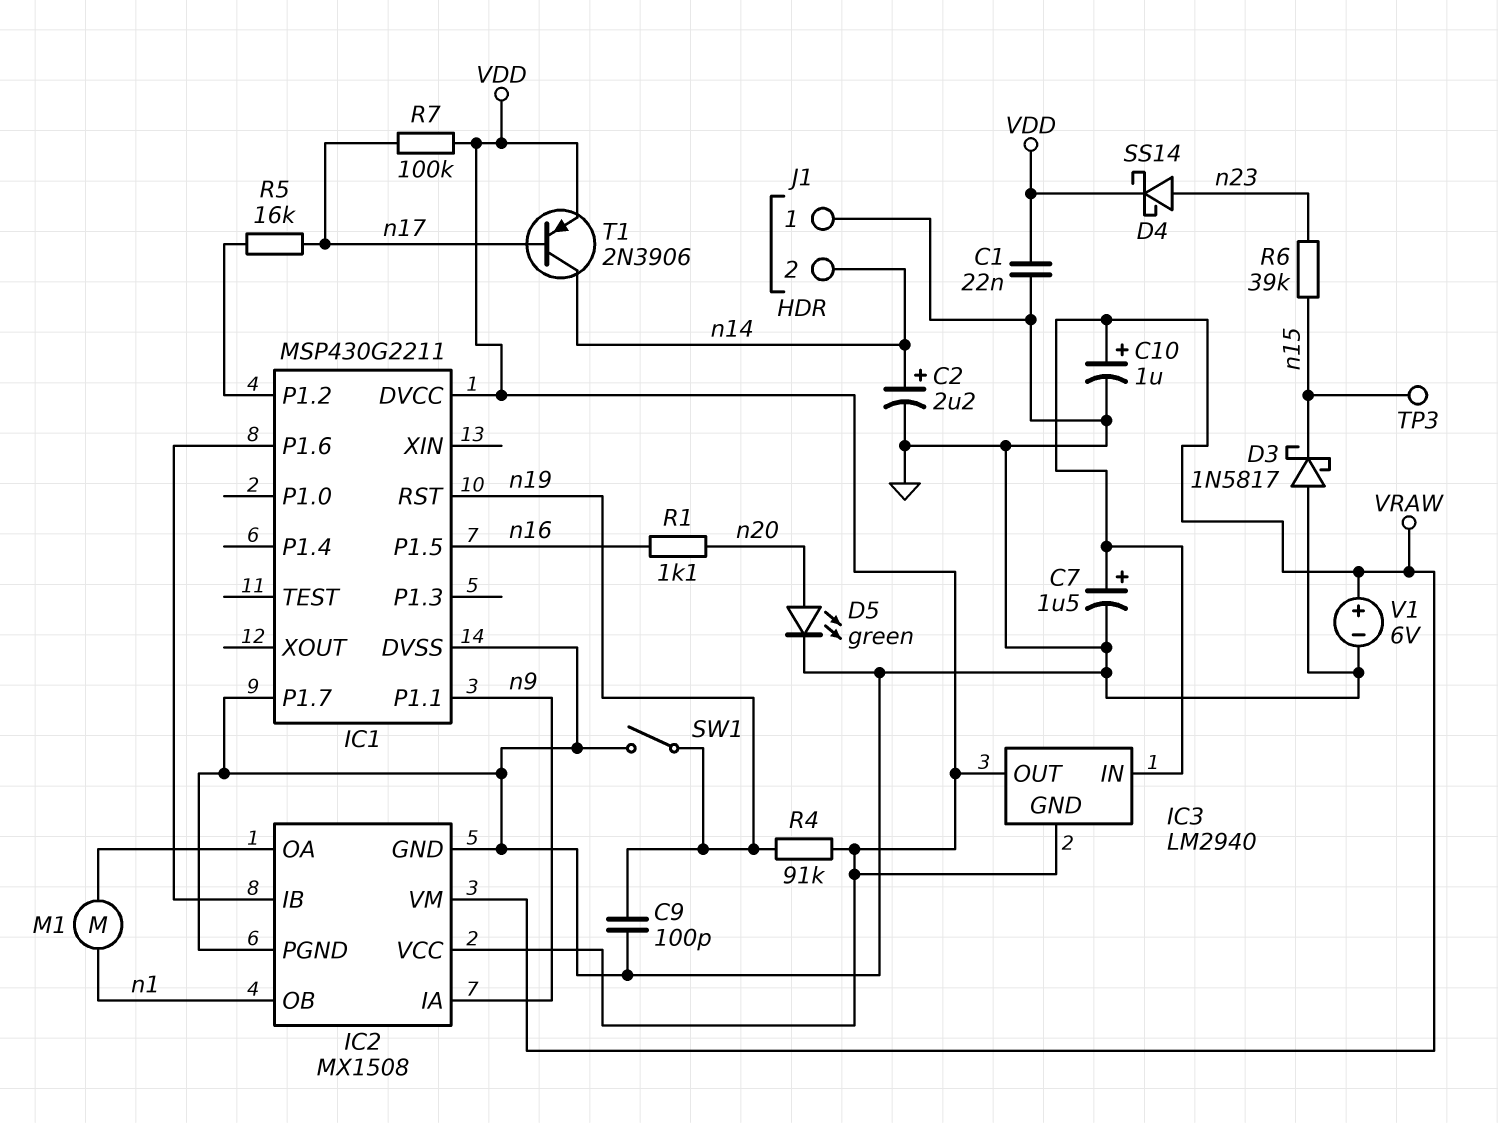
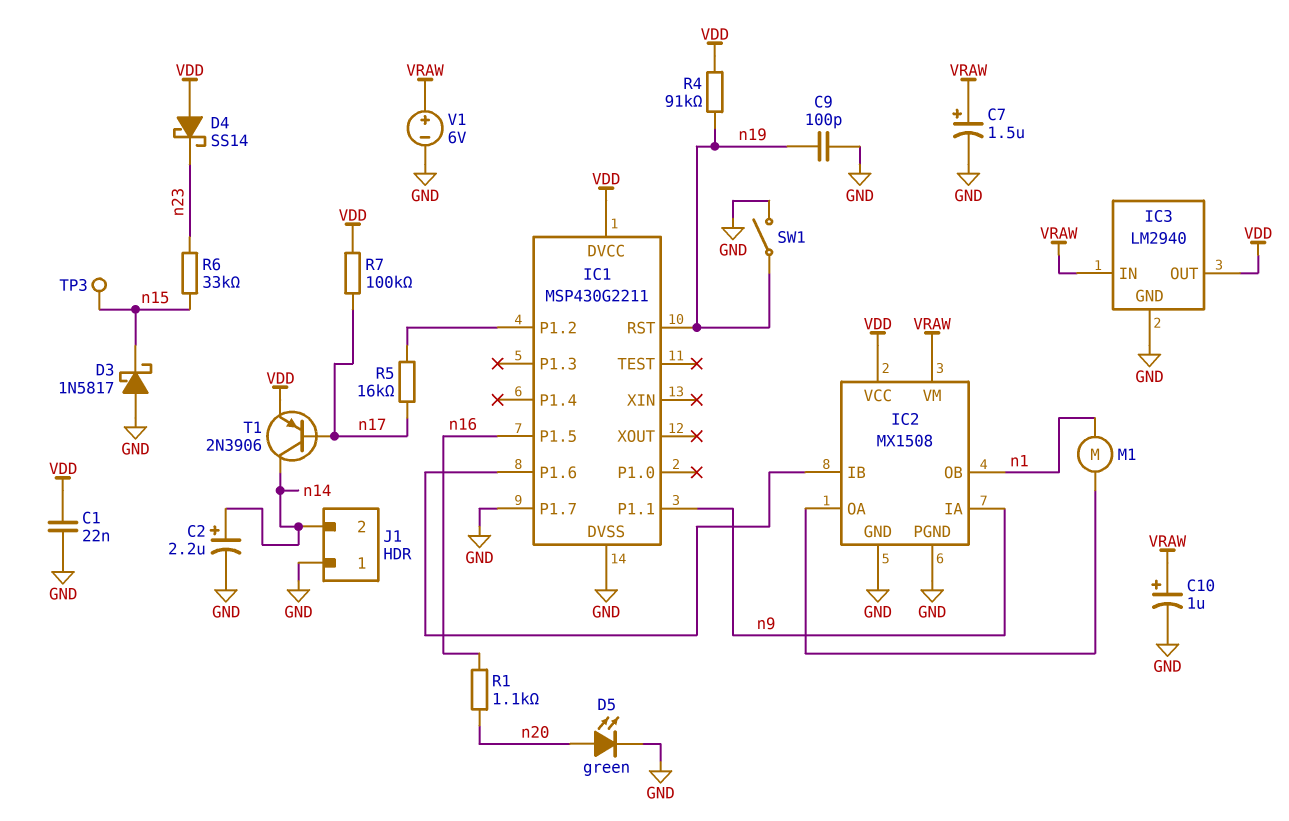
D4: schottky SS14 (A n23, K VDD) -> schottky SS14 (A VDD, K n23)
IC3 pin GND: VDD -> GND
R6: 39k (n15, n23) -> 33k (n15, n23)

